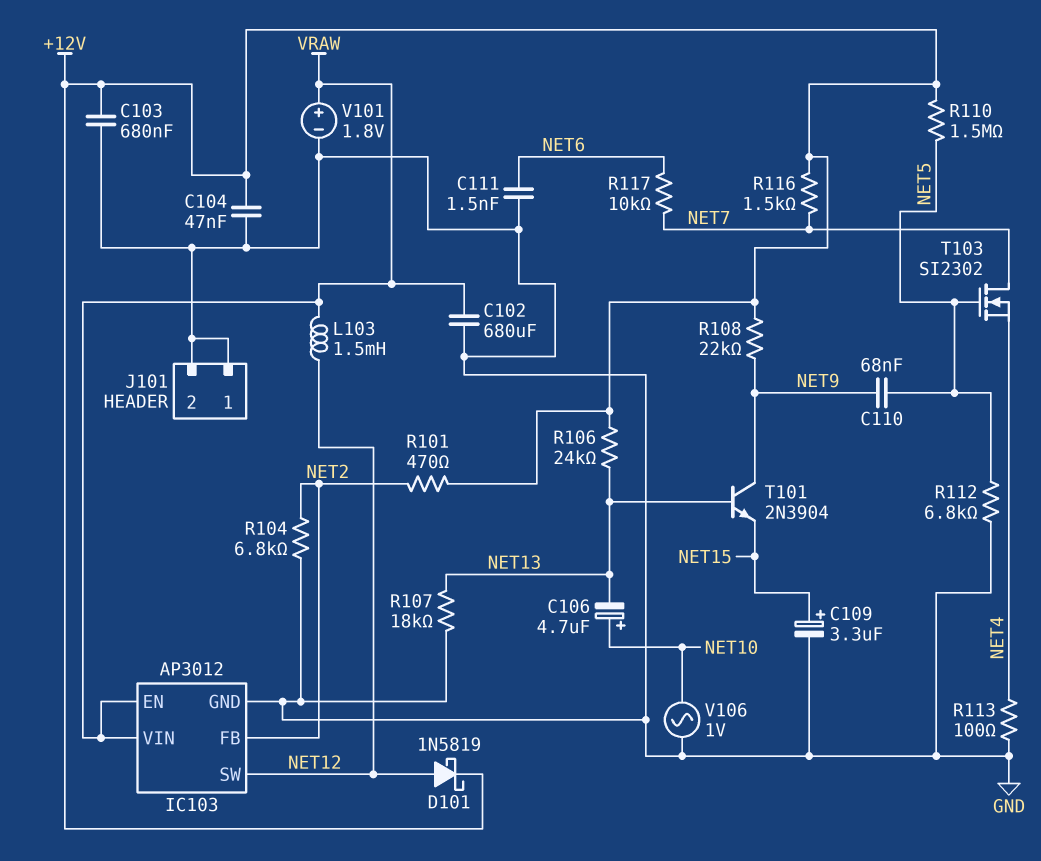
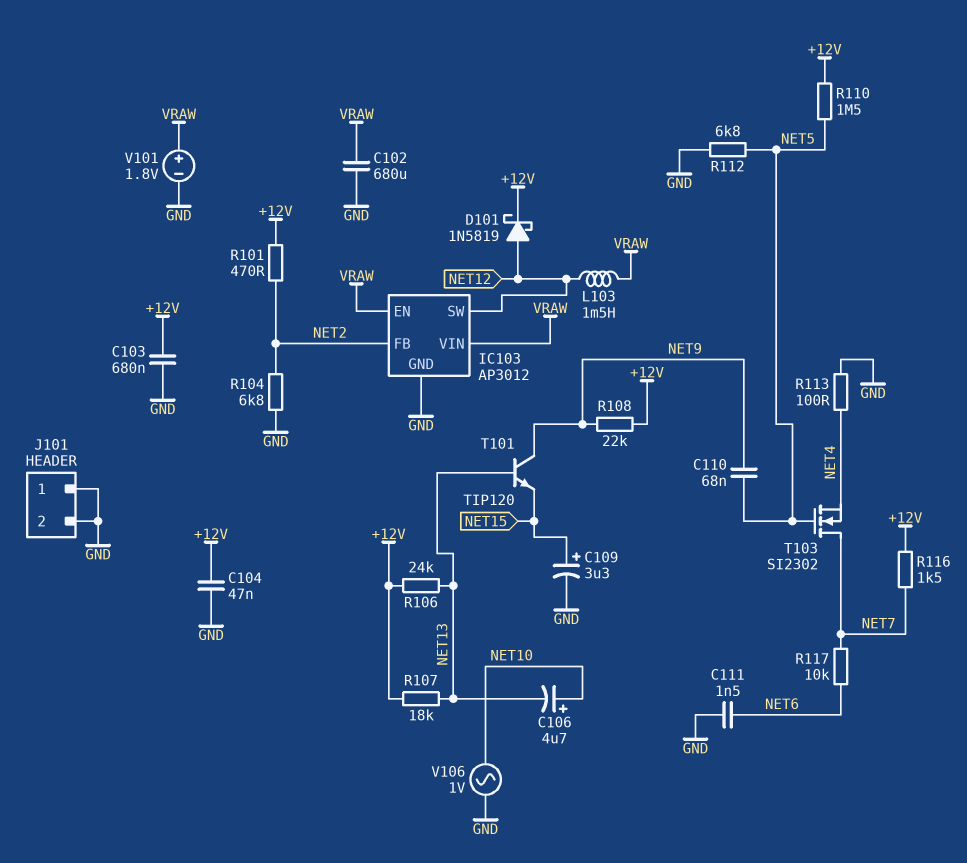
R107: 18k (GND, NET13) -> 18k (+12V, NET13)
T101: NPN 2N3904 (B NET13, C NET9, E NET15) -> NPN TIP120 (B NET13, C NET9, E NET15)

